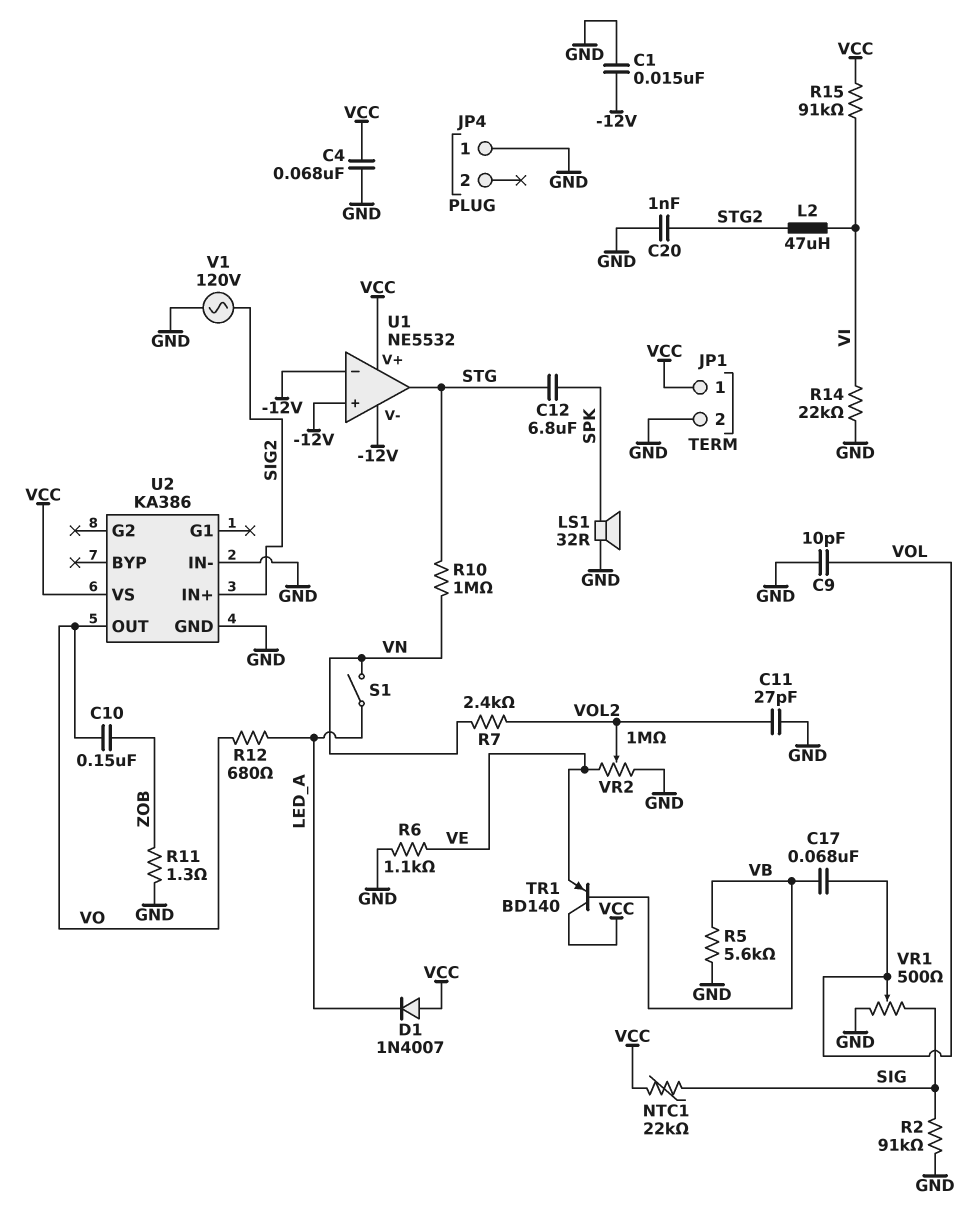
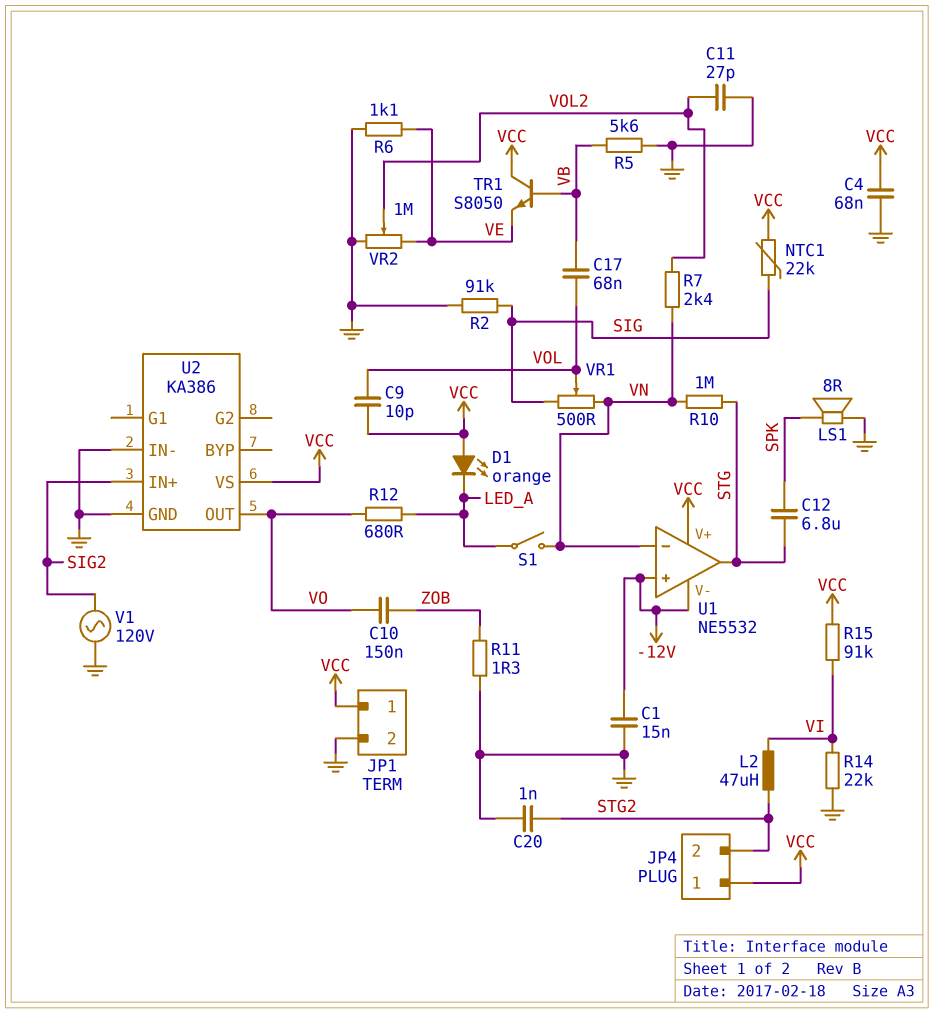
C9: 10pF (GND, VOL) -> 10pF (VCC, VOL)
D1: diode 1N4007 (A VCC, K LED_A) -> LED orange (A VCC, K LED_A)
JP4 pin 1: GND -> VCC
JP4 pin 2: none -> STG2
LS1: speaker 32R (GND, SPK) -> speaker 8R (GND, SPK)
TR1: PNP BD140 (B VB, C VCC, E VE) -> NPN S8050 (B VB, C VCC, E VE)
U1 pin in-: -12V -> VN
VR1: 500 (GND, SIG, wiper VOL) -> 500 (SIG, VN, wiper VOL)

